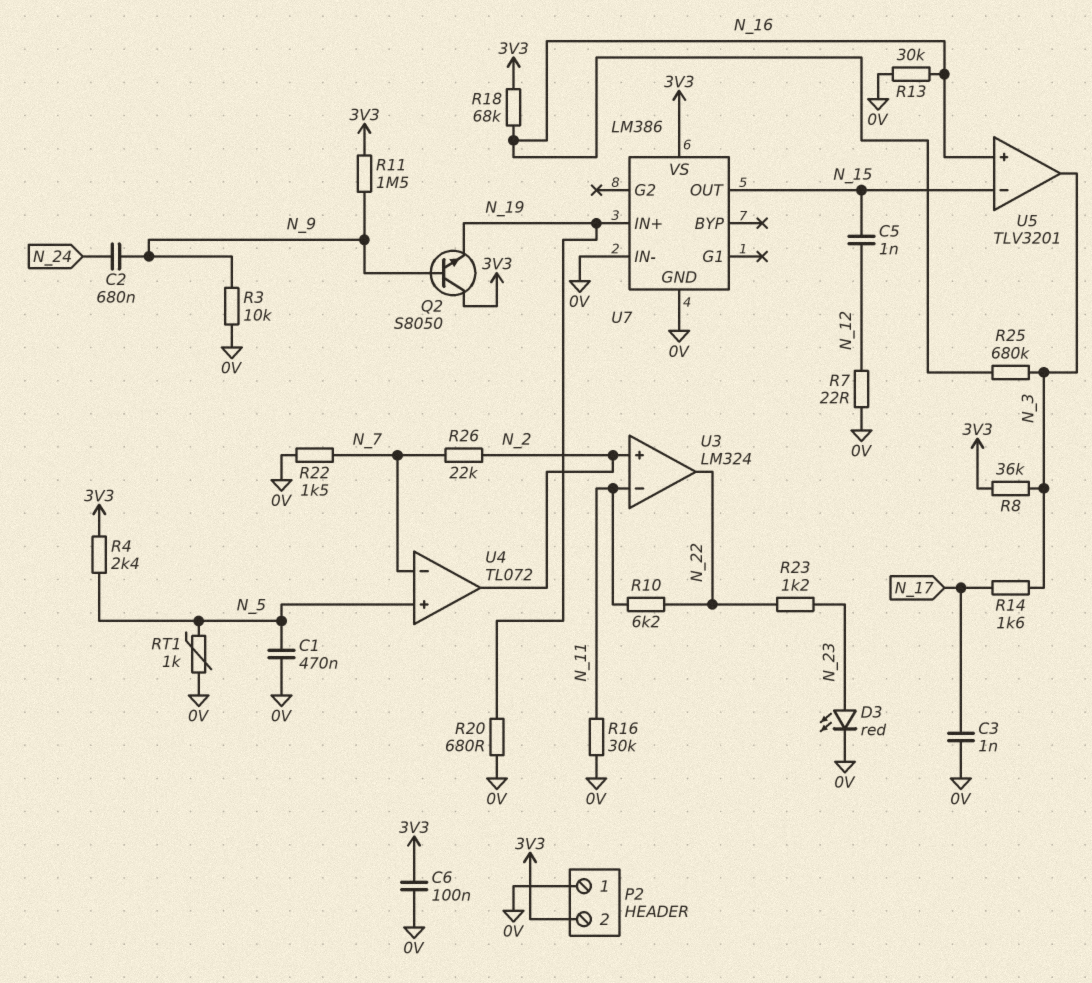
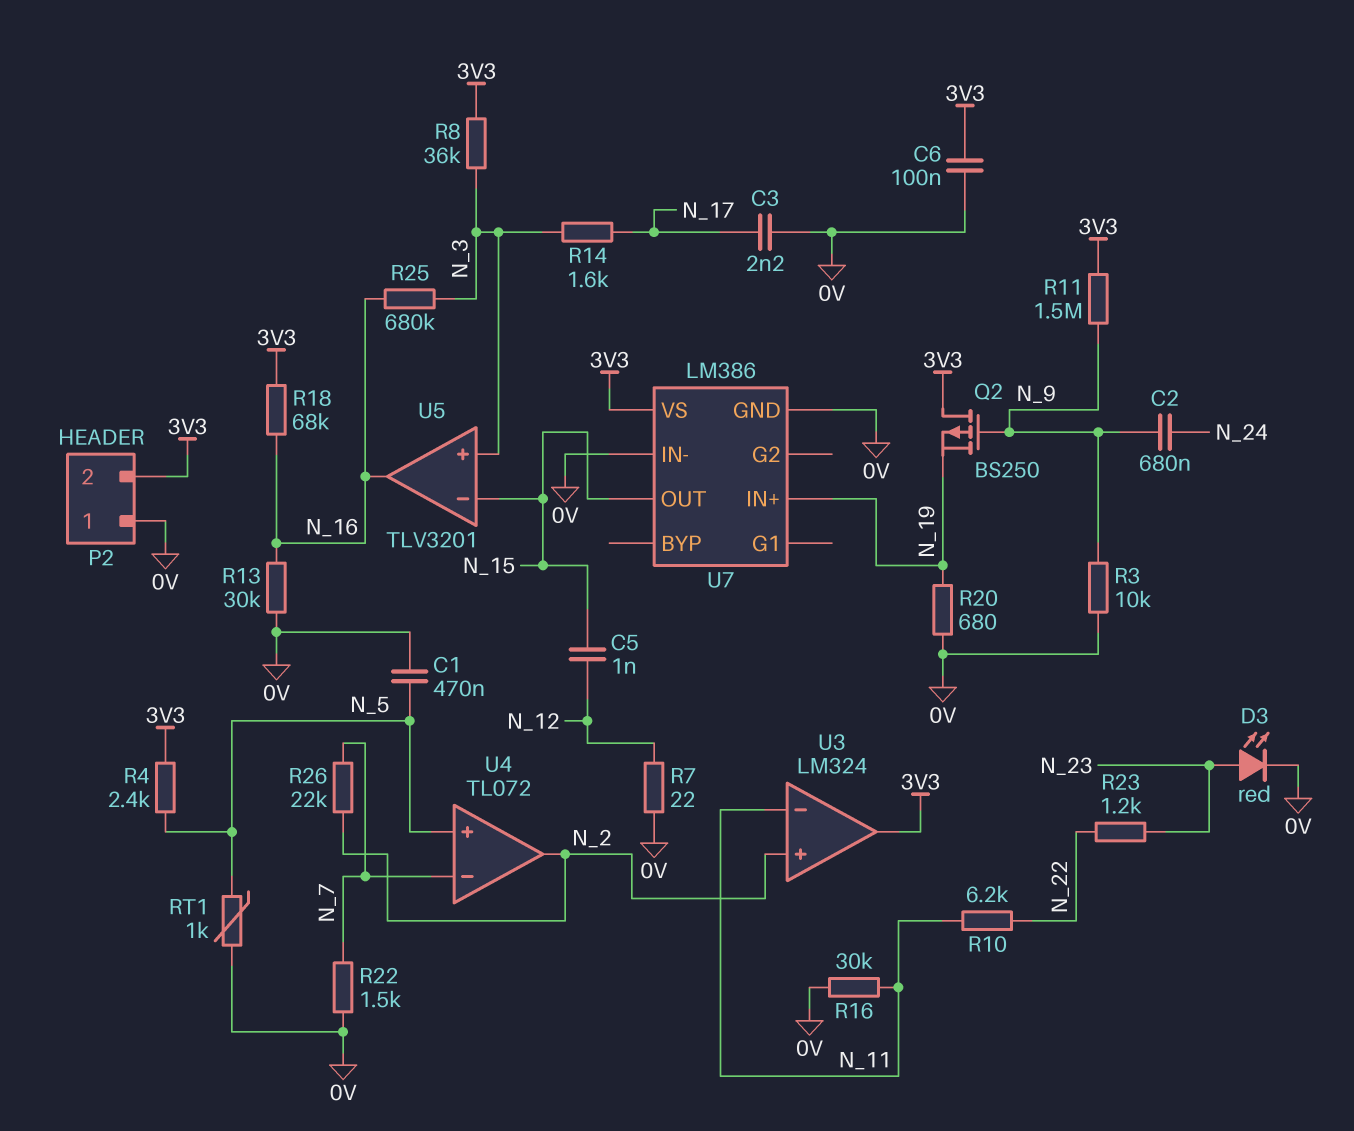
C3: 1nF (0V, N_17) -> 2.2nF (0V, N_17)
Q2: NPN S8050 (B N_9, C 3V3, E N_19) -> PMOS BS250 (G N_9, D 3V3, S N_19)
U3 pin out: N_22 -> 3V3
U5 pin in+: N_16 -> N_3
U5 pin out: N_3 -> N_16

